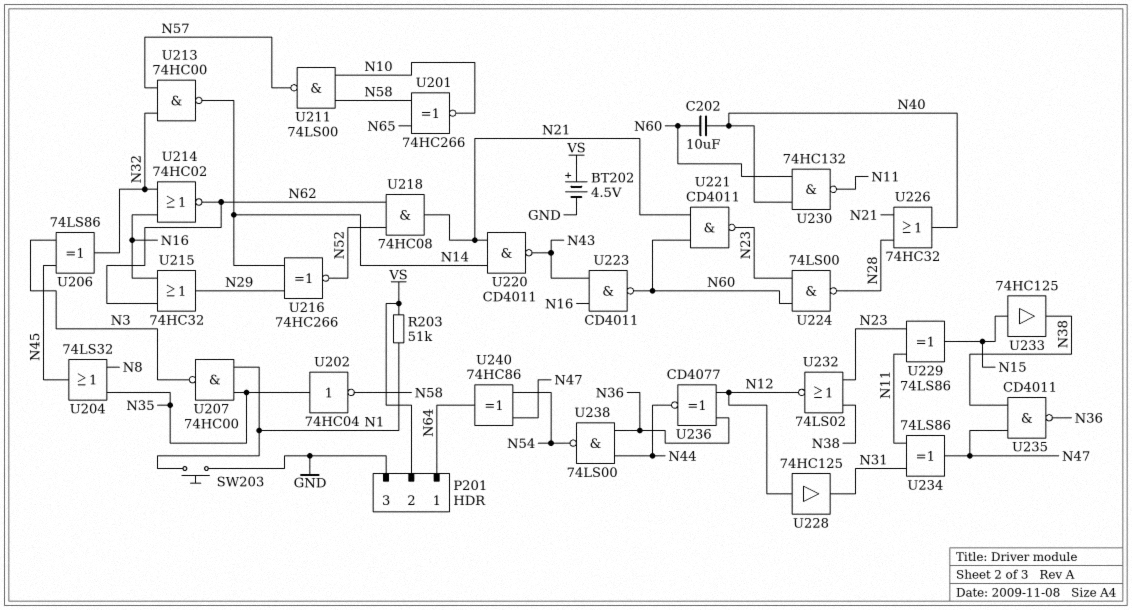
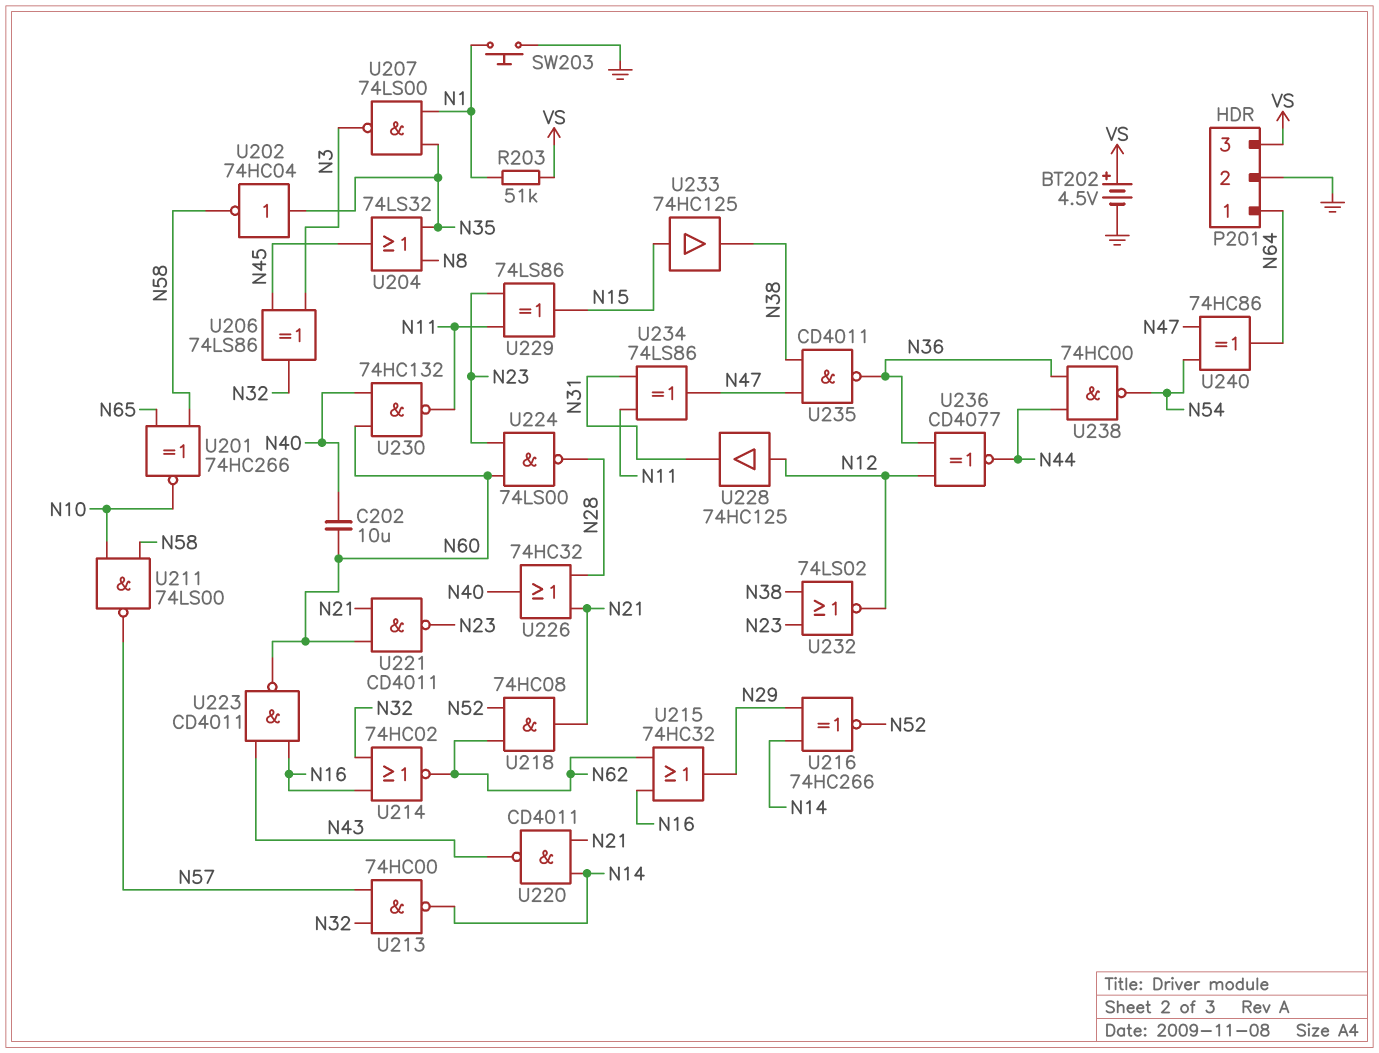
P201 pin 2: VS -> GND
P201 pin 3: GND -> VS
U207: NAND 74HC00 (in N1, in N35, out N3) -> NAND 74LS00 (in N1, in N35, out N3)
U238: NAND 74LS00 (in N36, in N44, out N54) -> NAND 74HC00 (in N36, in N44, out N54)

